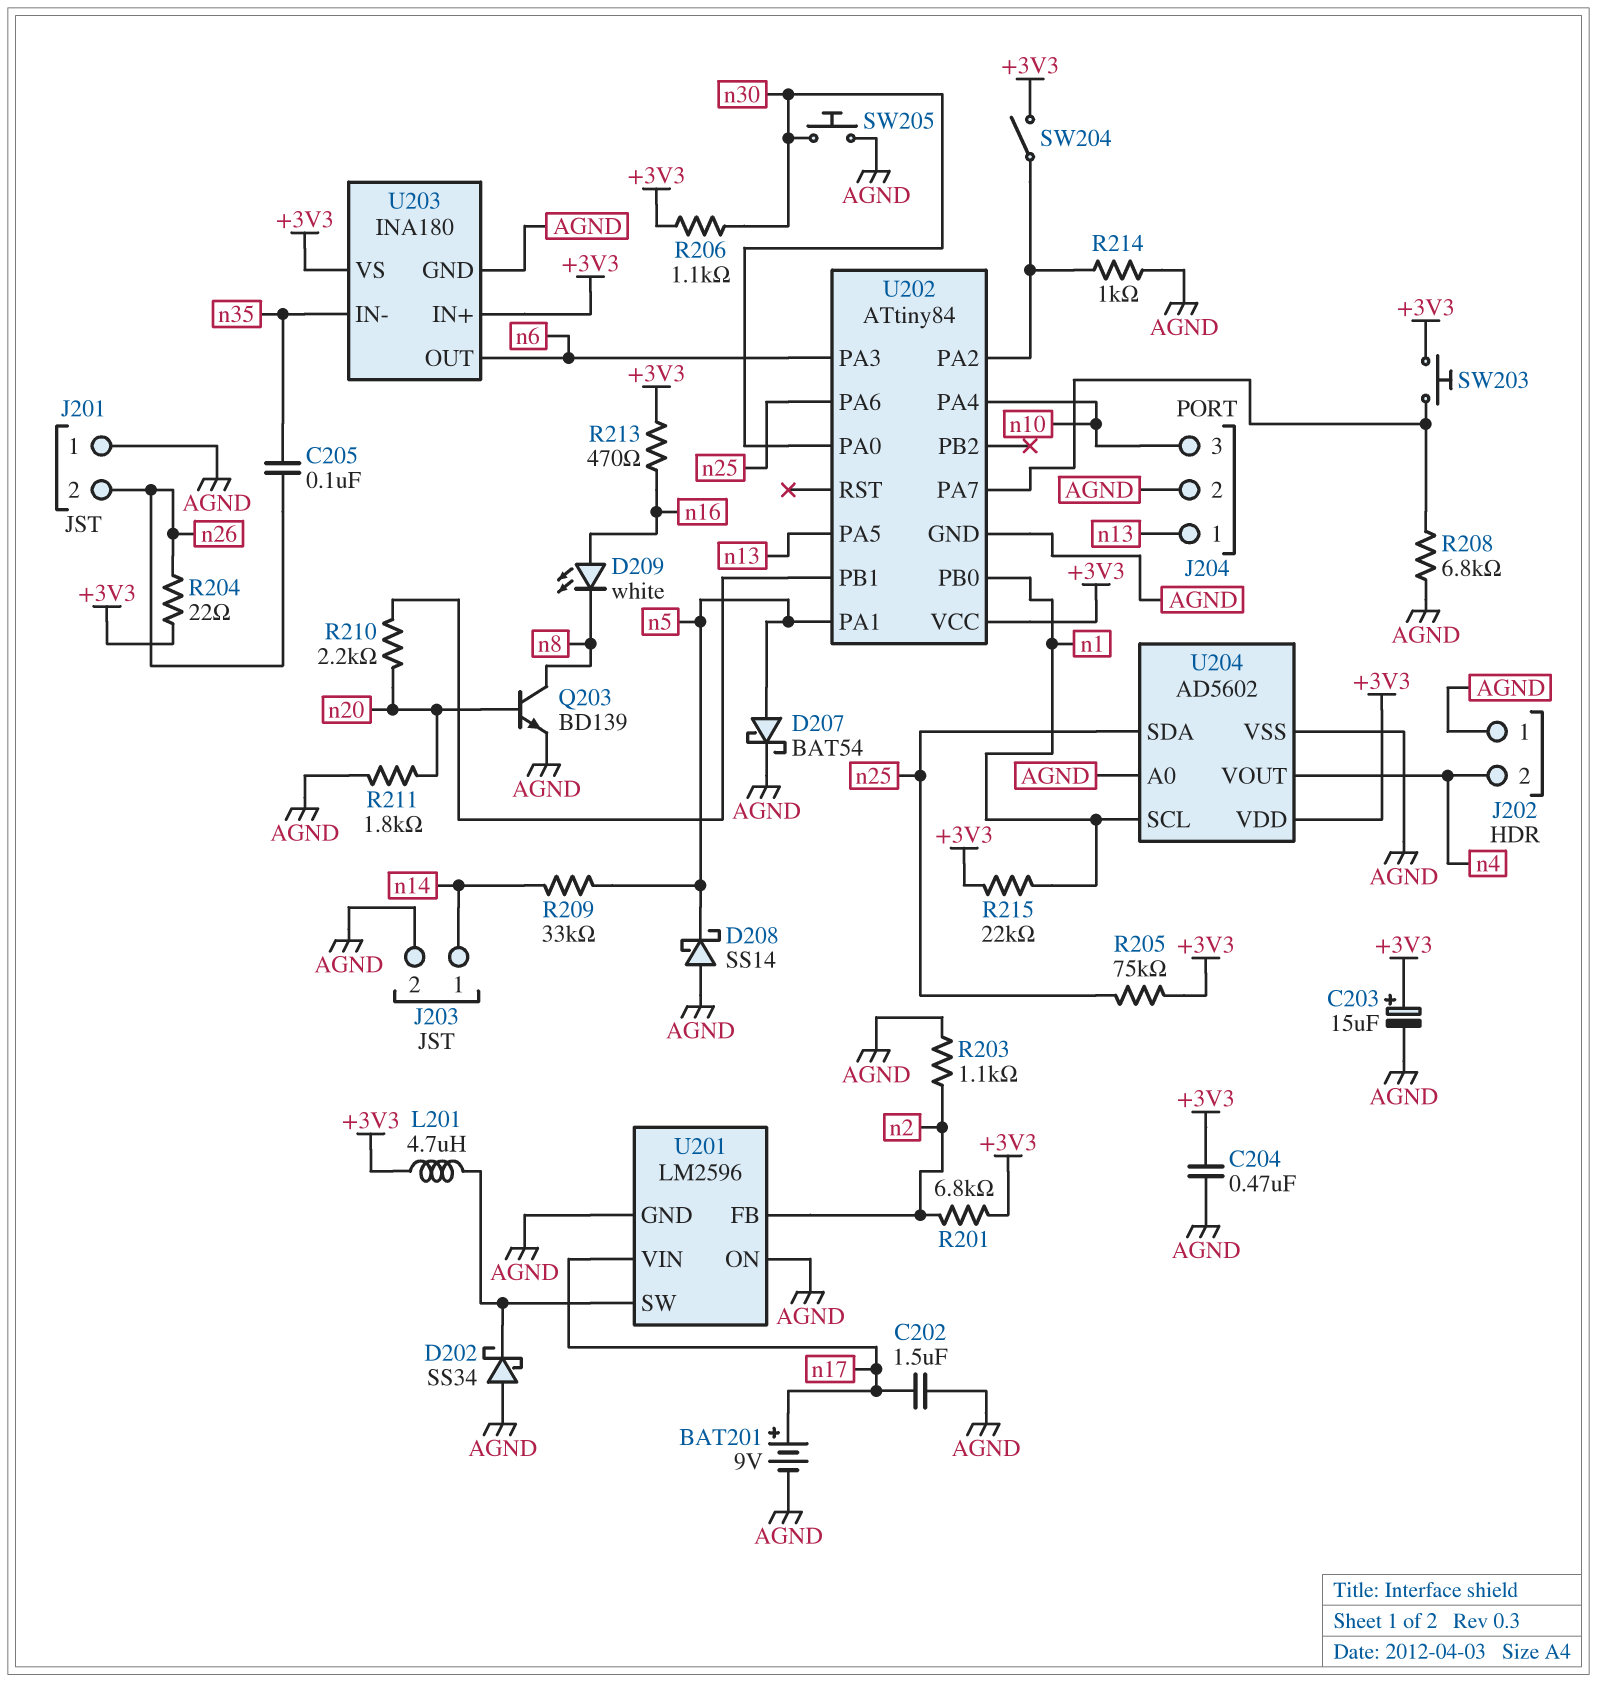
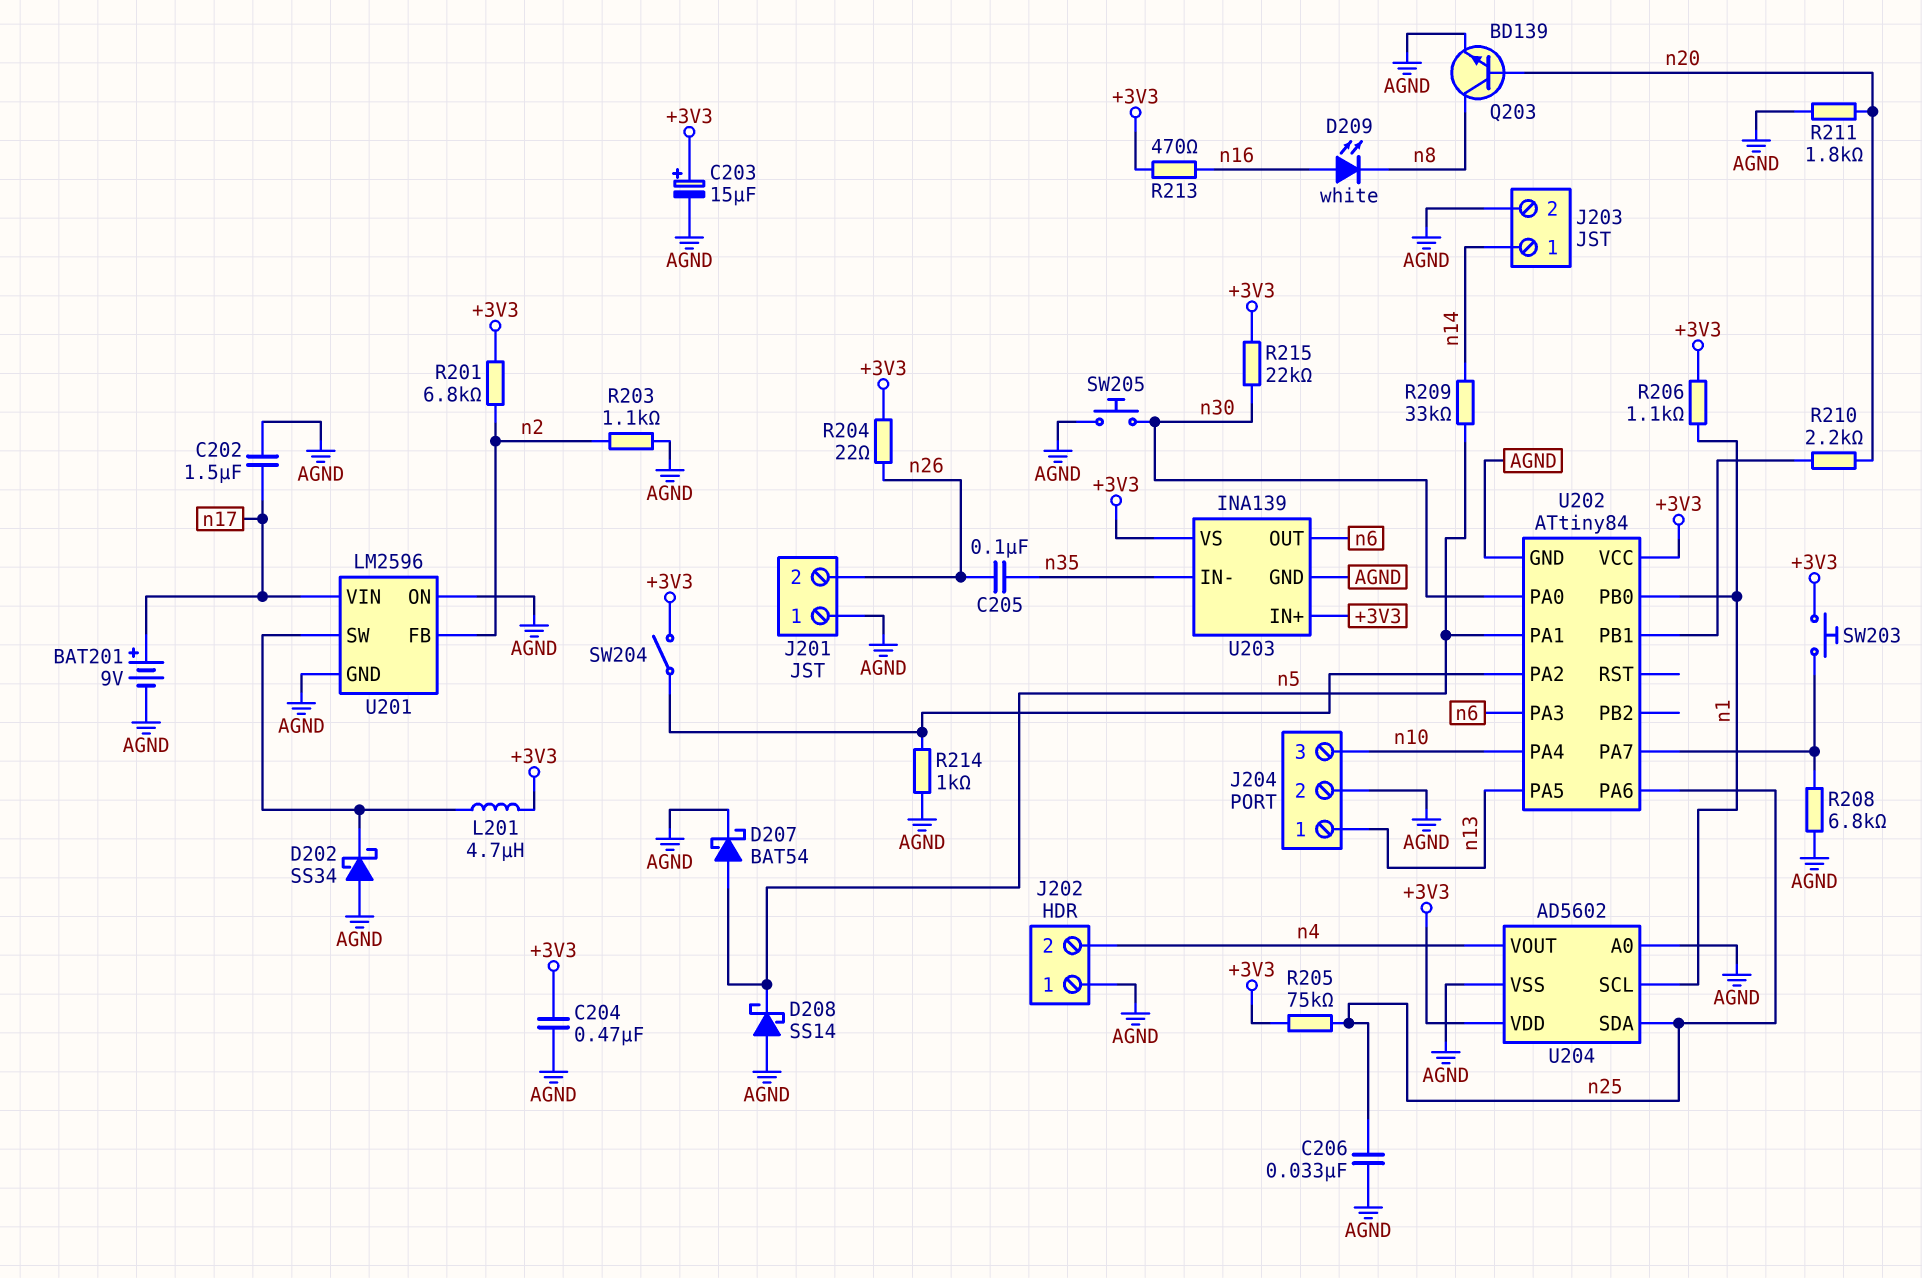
C206: none -> 33nF (AGND, n25)
R206: 1.1k (+3V3, n30) -> 1.1k (+3V3, n1)
R215: 22k (+3V3, n1) -> 22k (+3V3, n30)
U203: INA180 -> INA139

